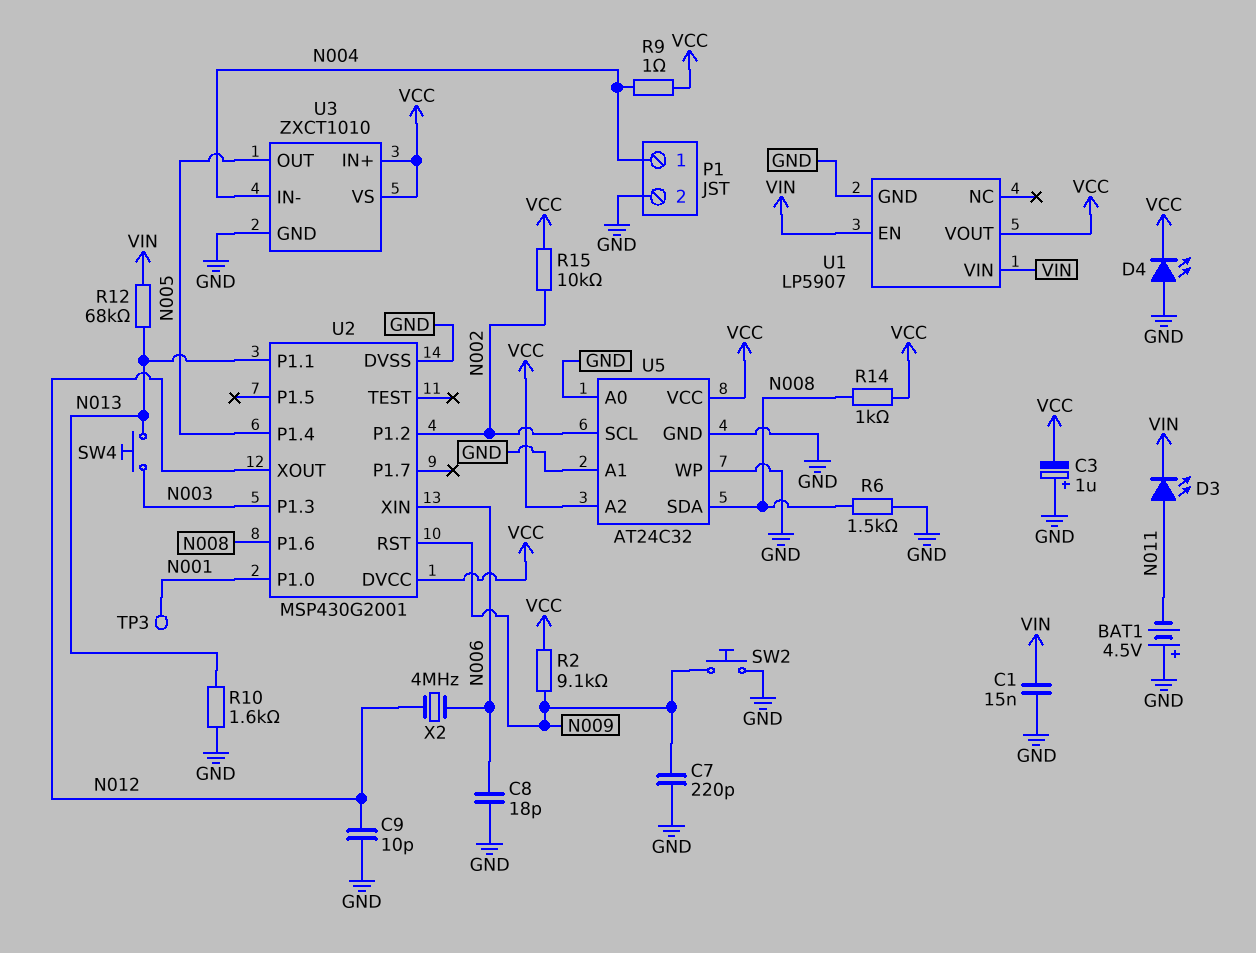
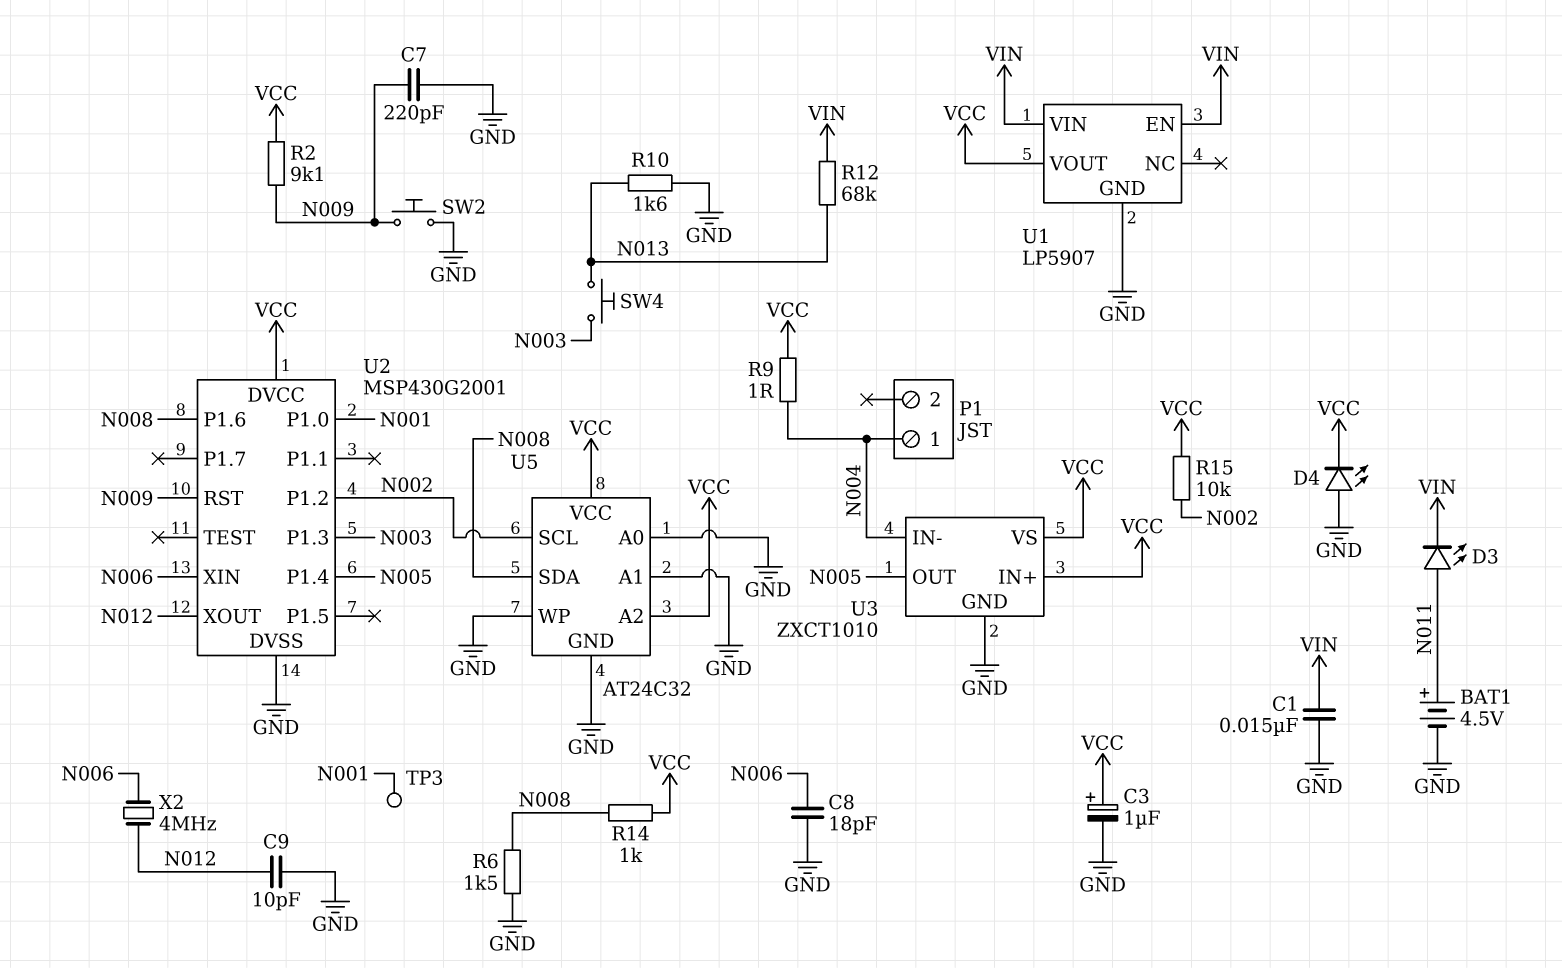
BAT1: 4.5V (plus GND, minus N011) -> 4.5V (plus N011, minus GND)
C3: 1uF (plus GND, minus VCC) -> 1uF (plus VCC, minus GND)
P1 pin 2: GND -> none
U2 pin P1.1: N013 -> none

